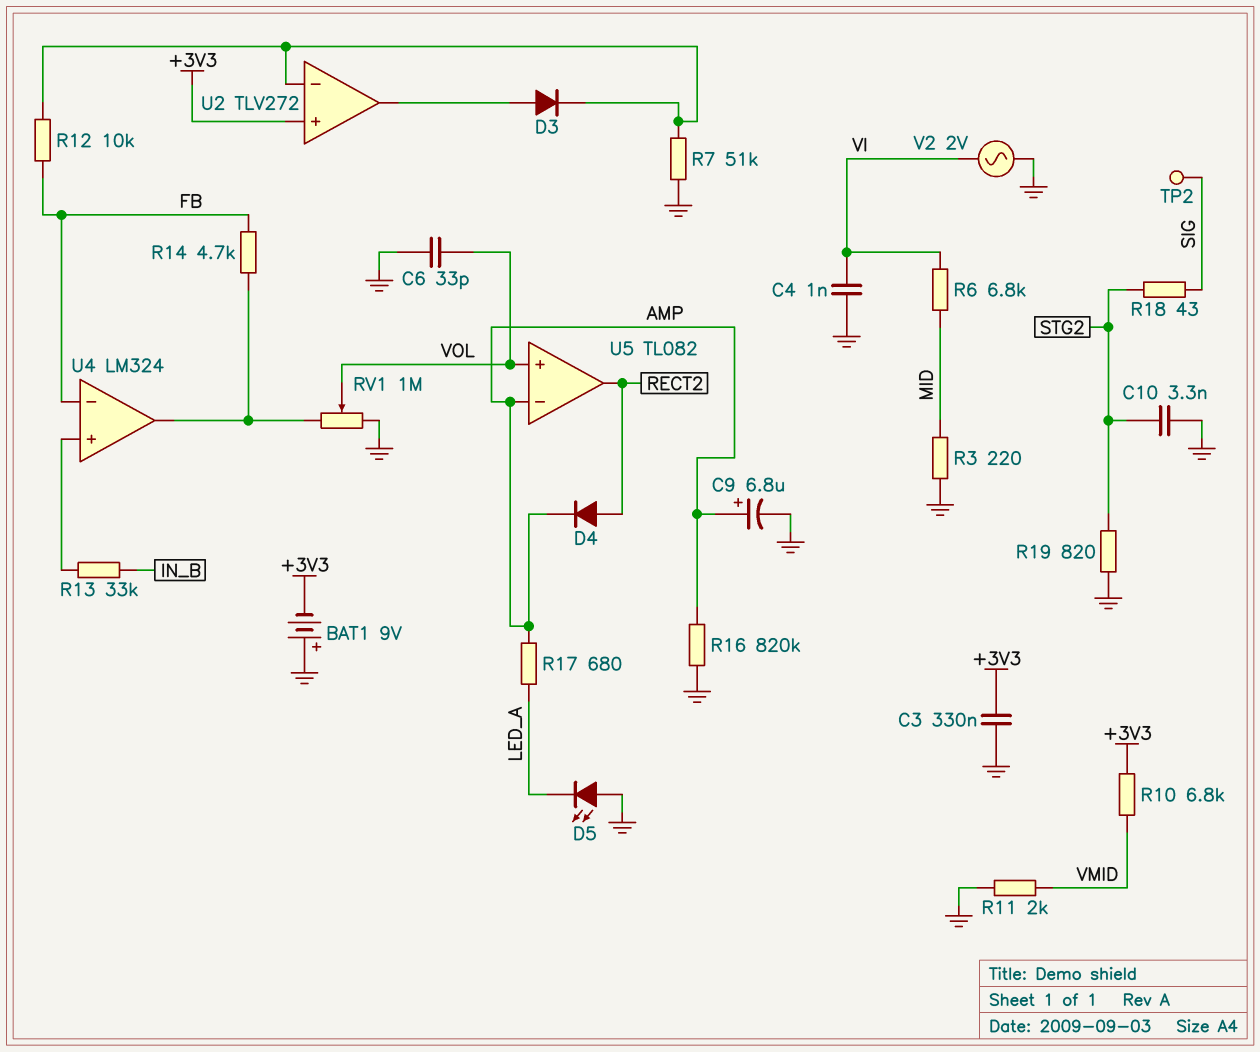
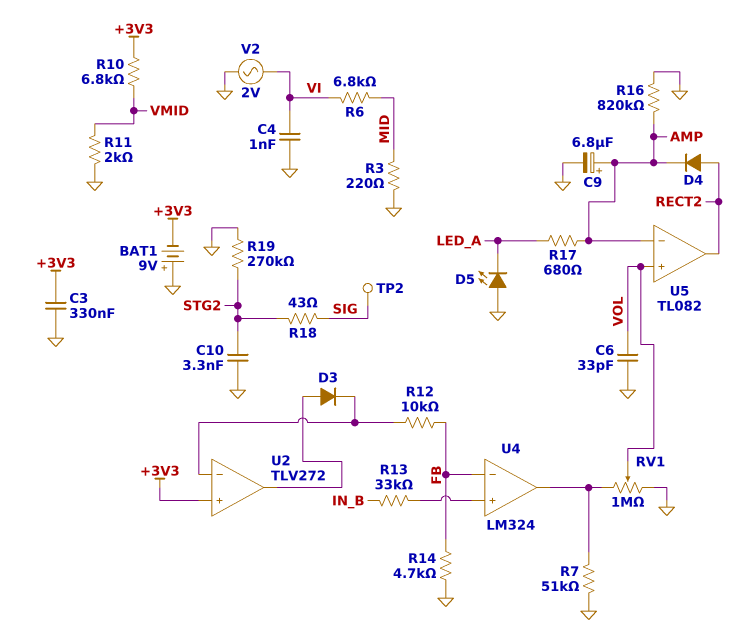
R7: 51k (GND, U2/in-) -> 51k (GND, U4/out)
R14: 4.7k (FB, U4/out) -> 4.7k (FB, GND)
R19: 820 (GND, STG2) -> 270k (GND, STG2)

